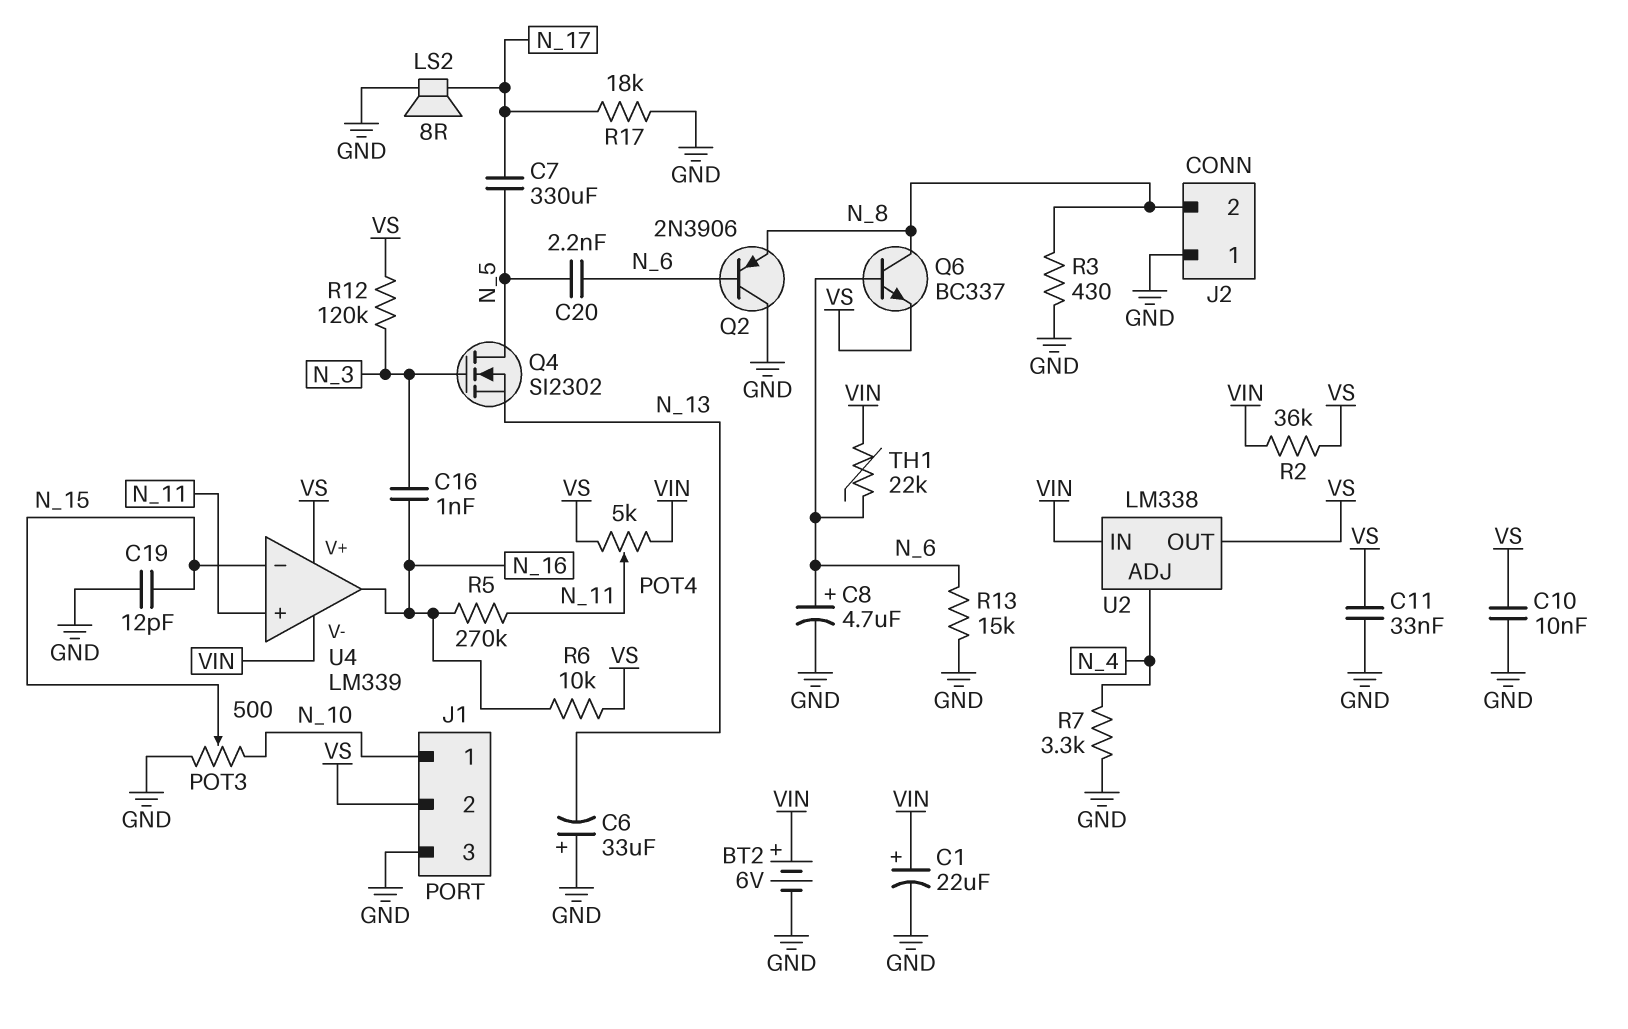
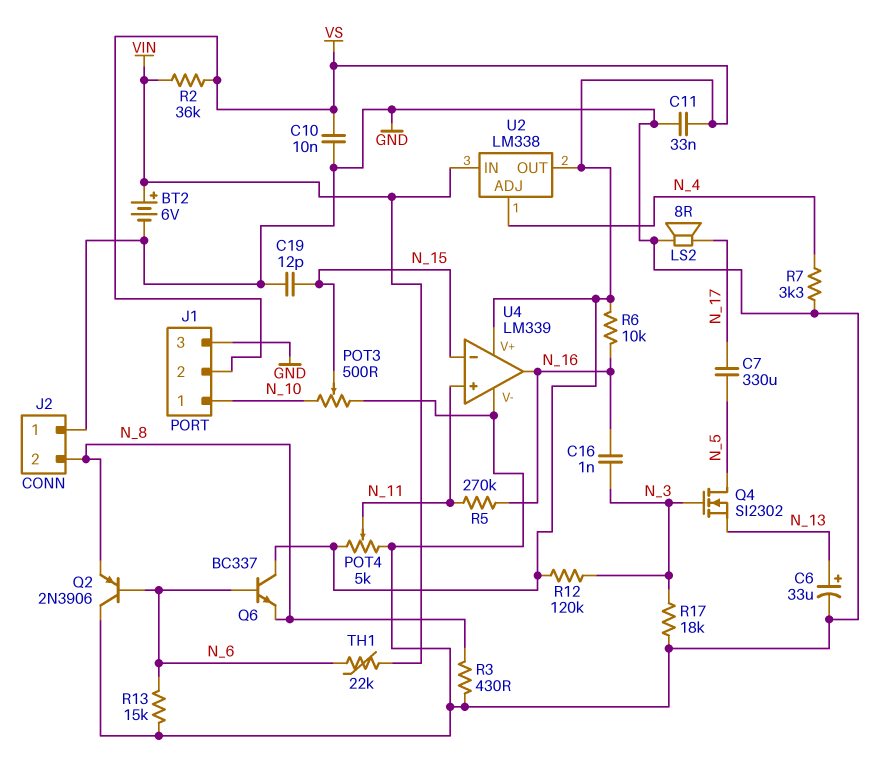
C1: 22uF (plus VIN, minus GND) -> none
C6: 33uF (plus GND, minus N_13) -> 33uF (plus N_13, minus GND)
C8: 4.7uF (plus N_6, minus GND) -> none
C20: 2.2nF (N_5, N_6) -> none
POT4: 5k (VIN, VS, wiper N_11) -> 5k (GND, VS, wiper N_11)
Q6: NPN BC337 (B N_6, C N_8, E VS) -> NPN BC337 (B N_6, C VS, E N_8)
R17: 18k (GND, N_17) -> 18k (GND, N_3)
U4 pin V-: VIN -> GND

